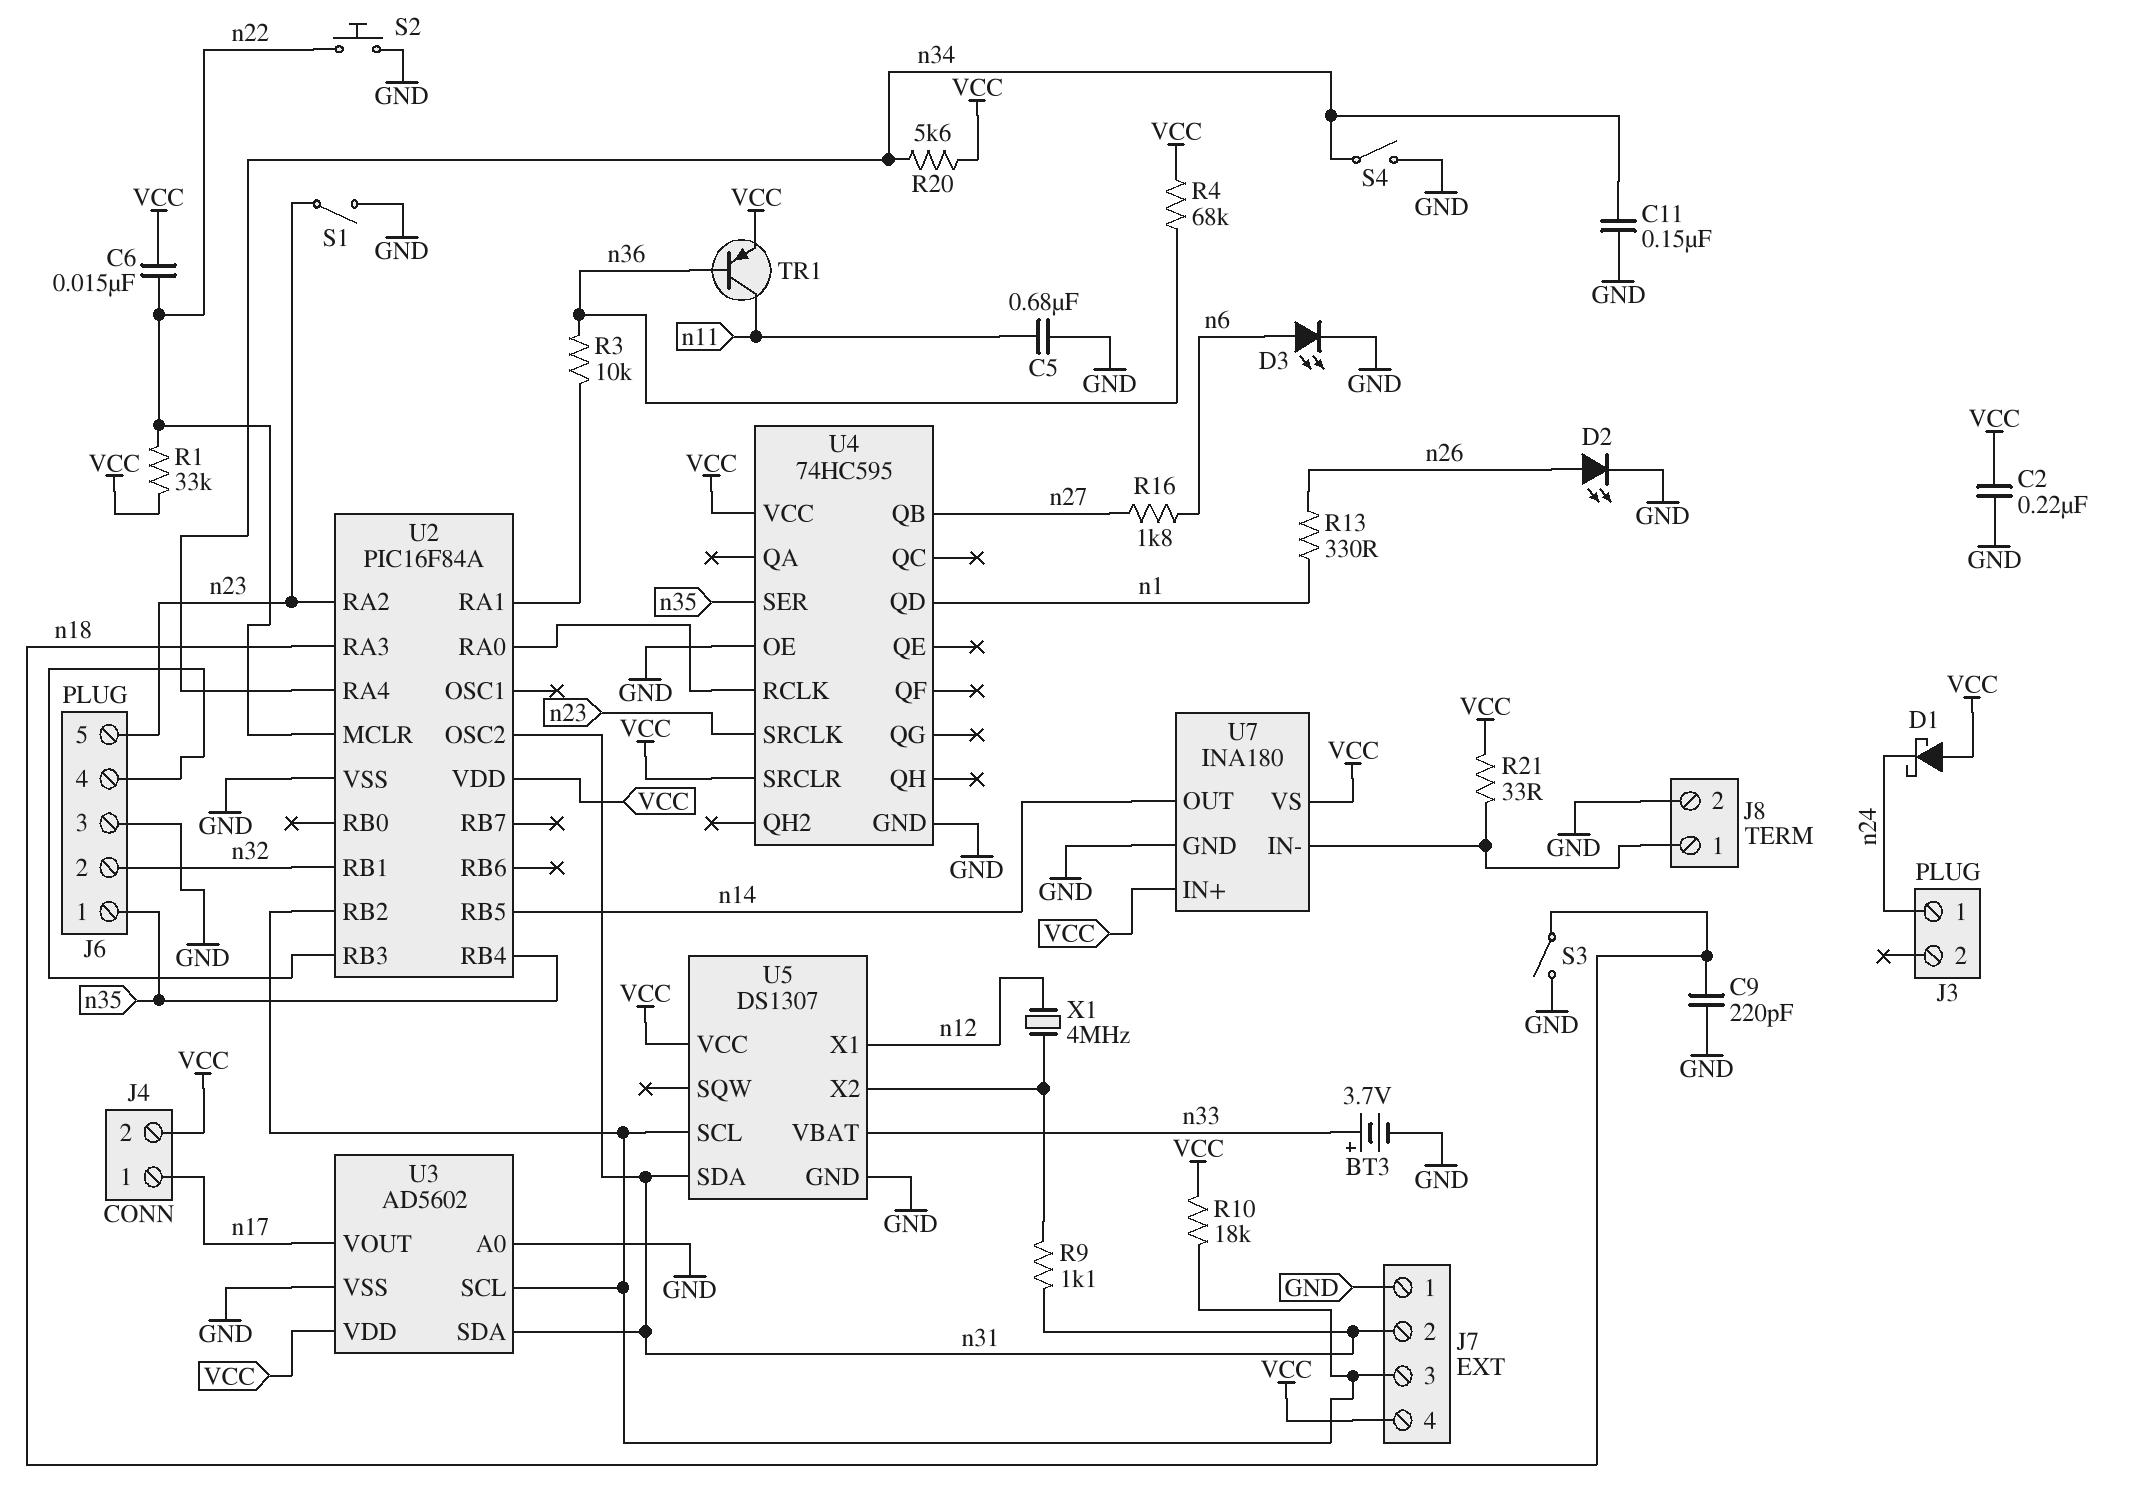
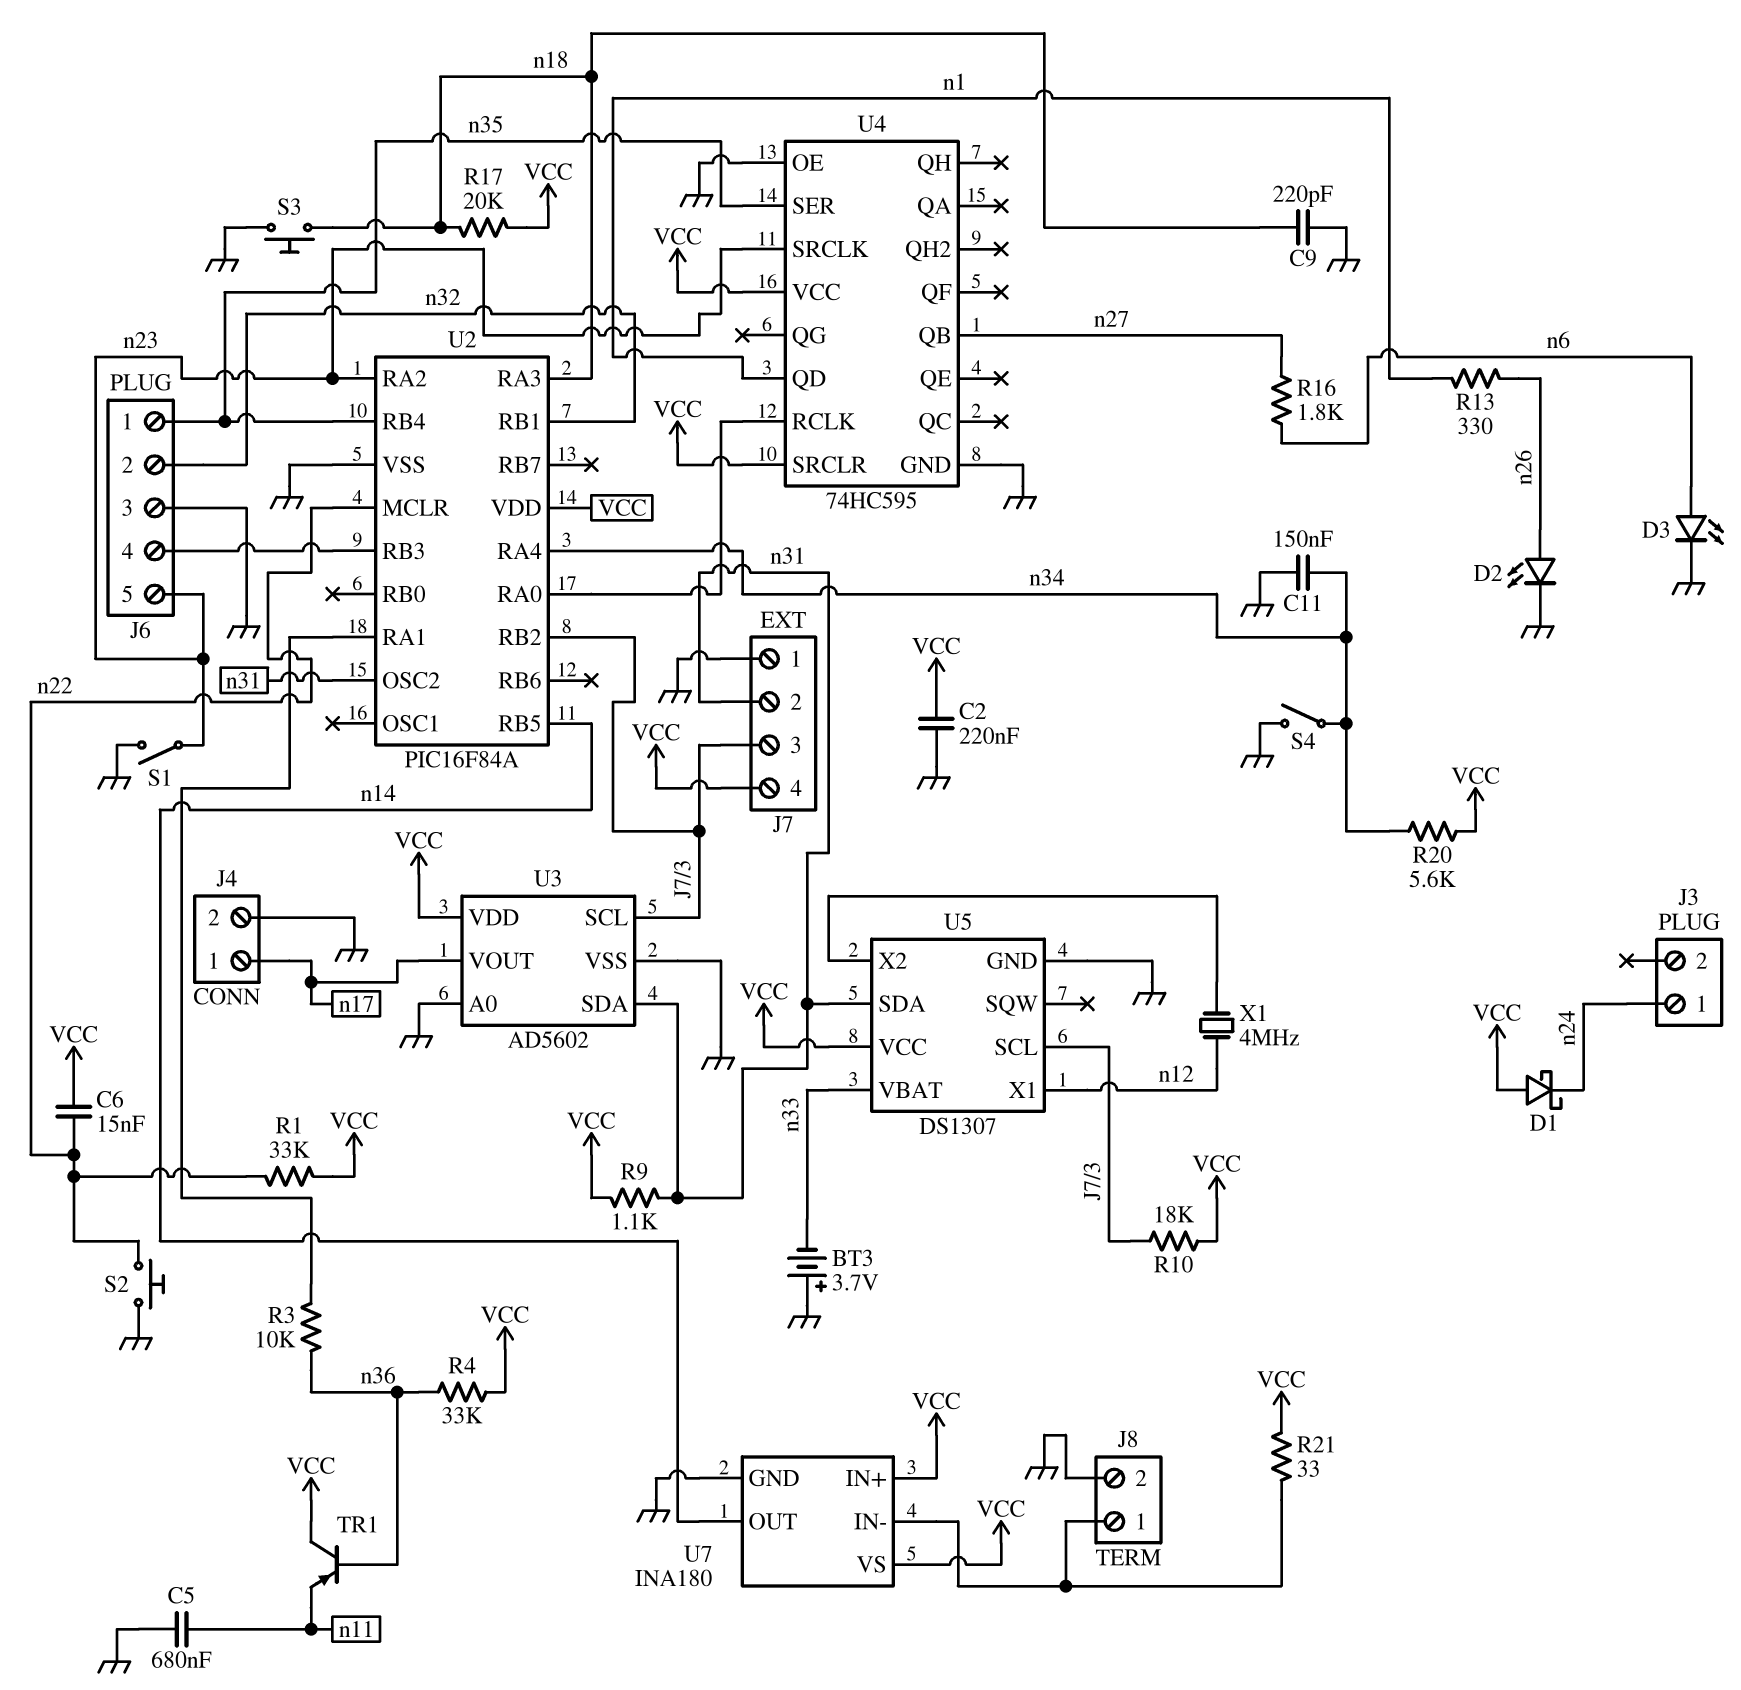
BT3: 3.7V (plus n33, minus GND) -> 3.7V (plus GND, minus n33)
J4 pin 2: VCC -> GND
R4: 68k (VCC, n36) -> 33k (VCC, n36)
R9: 1.1k (U5/X2, n31) -> 1.1k (VCC, n31)
R17: none -> 20k (VCC, n18)
S3: switch (GND, n18) -> button (GND, n18)
TR1: PNP (B n36, C n11, E VCC) -> PNP (B n36, C VCC, E n11)

